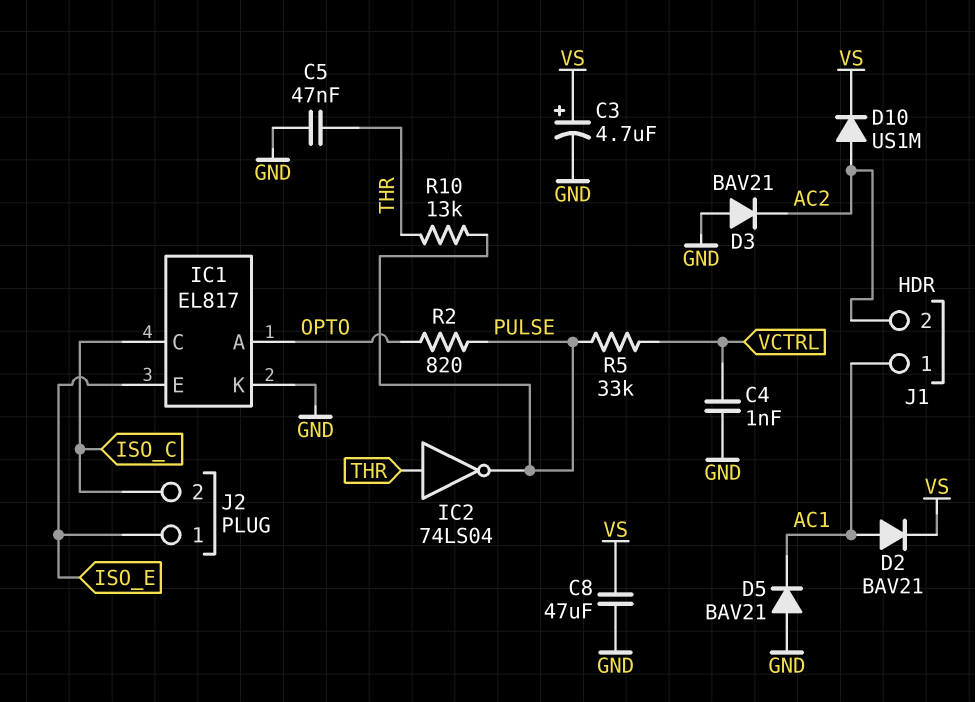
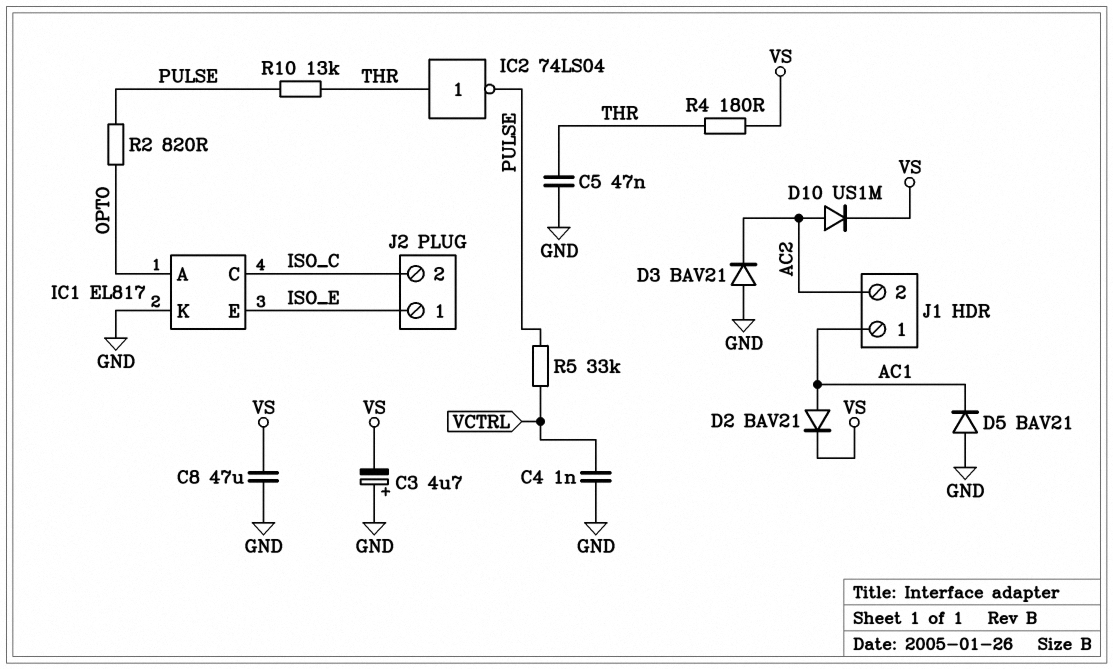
C3: 4.7uF (plus VS, minus GND) -> 4.7uF (plus GND, minus VS)
R4: none -> 180 (THR, VS)

